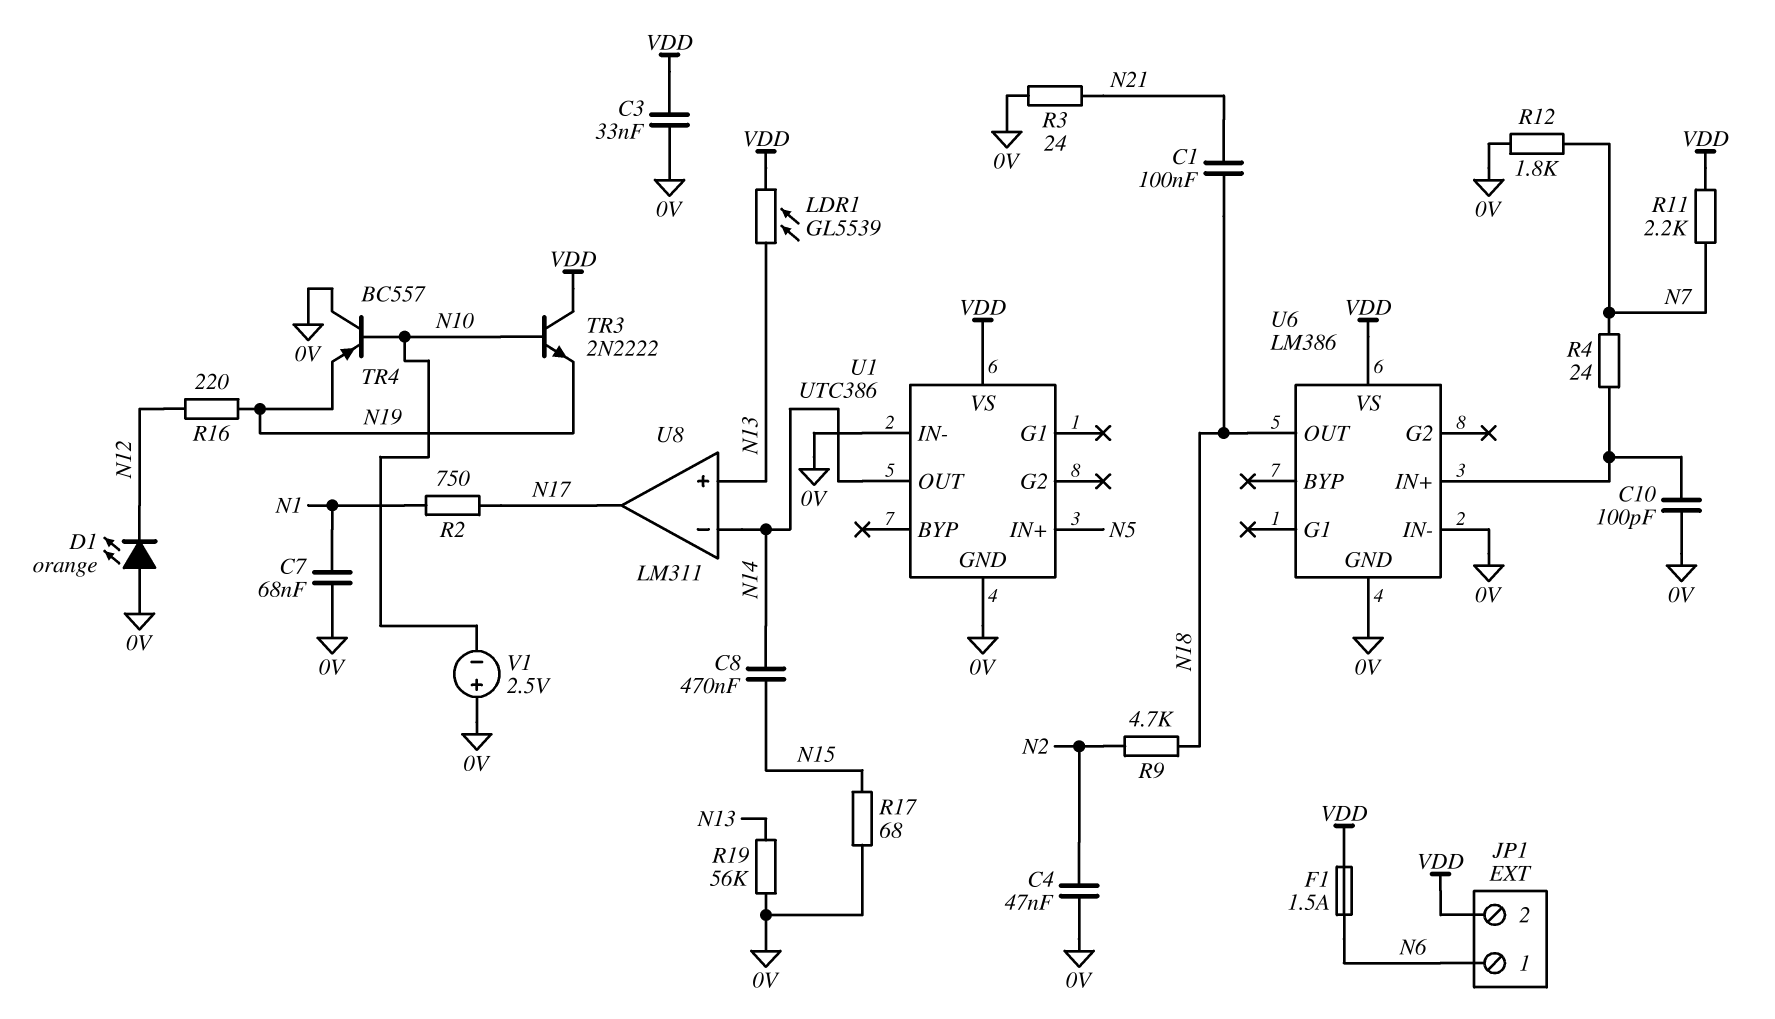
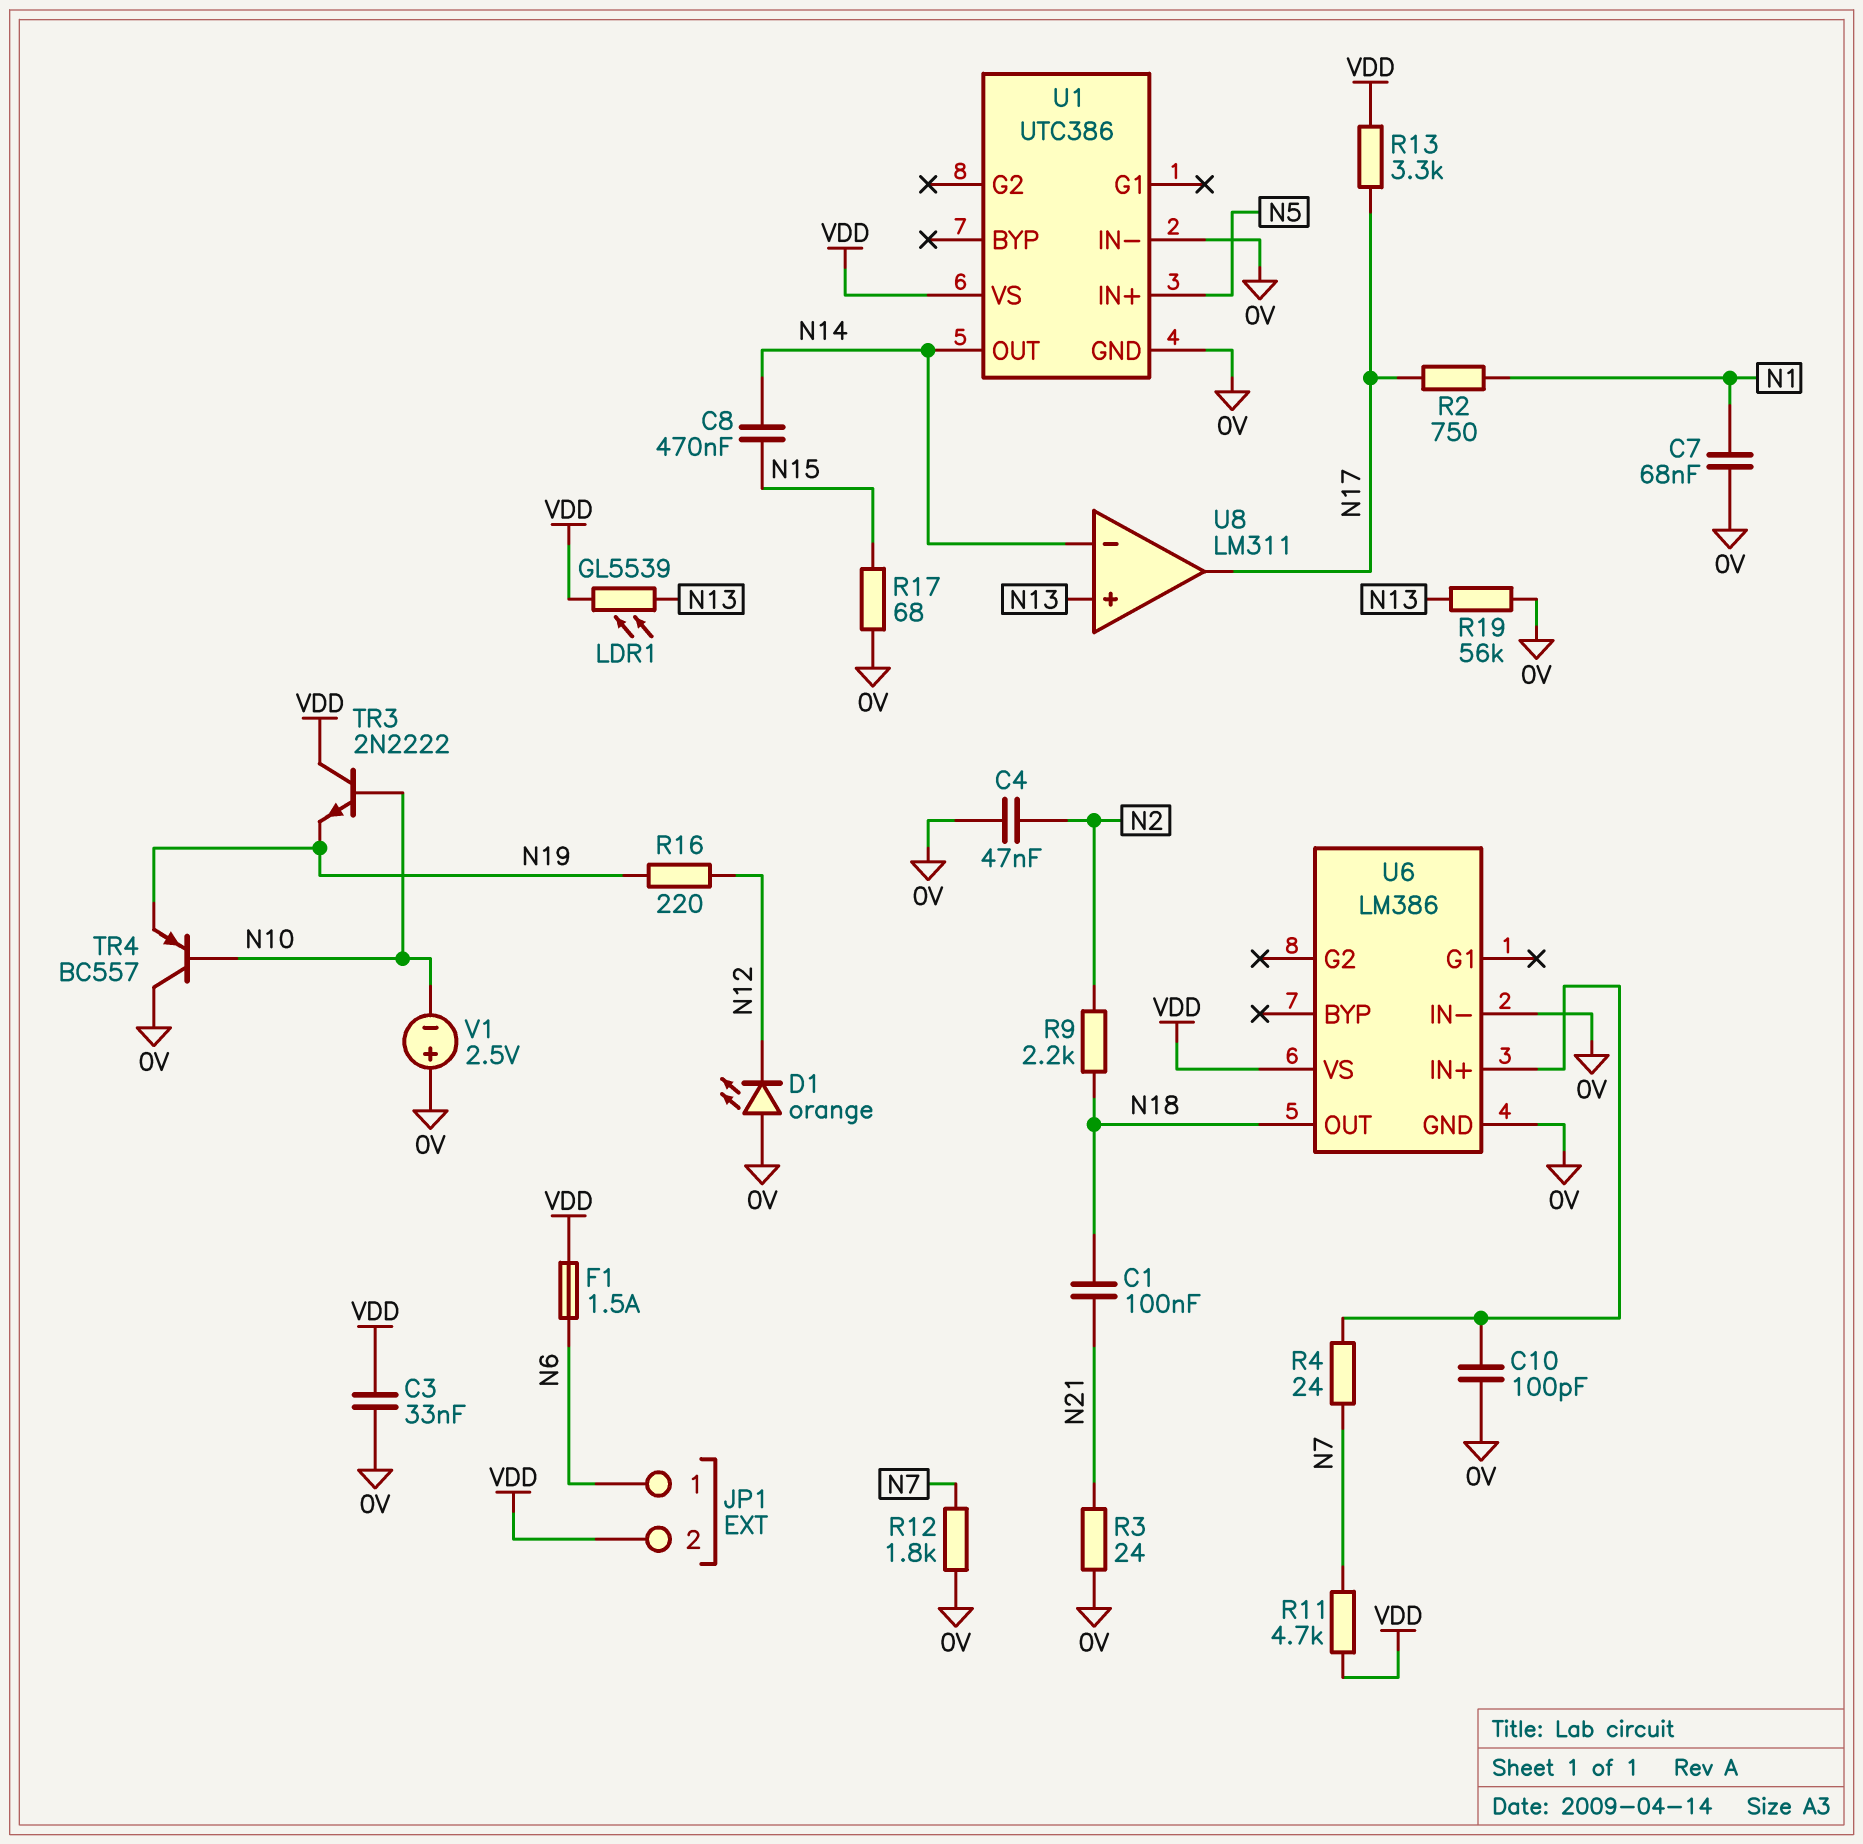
R9: 4.7k (N2, N18) -> 2.2k (N2, N18)
R11: 2.2k (N7, VDD) -> 4.7k (N7, VDD)
R13: none -> 3.3k (N17, VDD)

